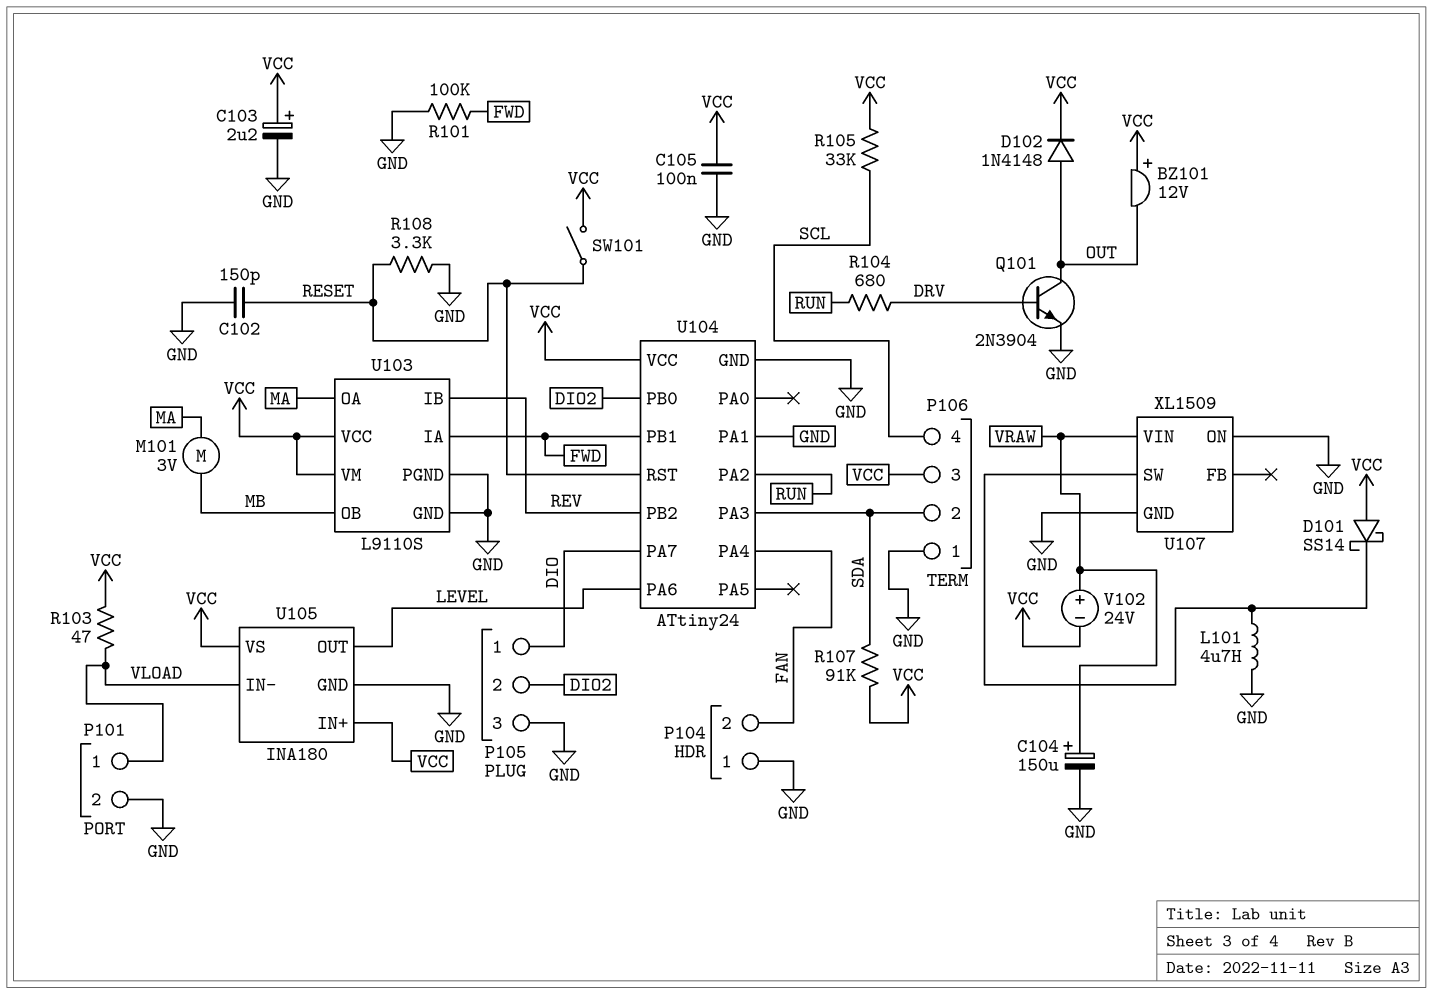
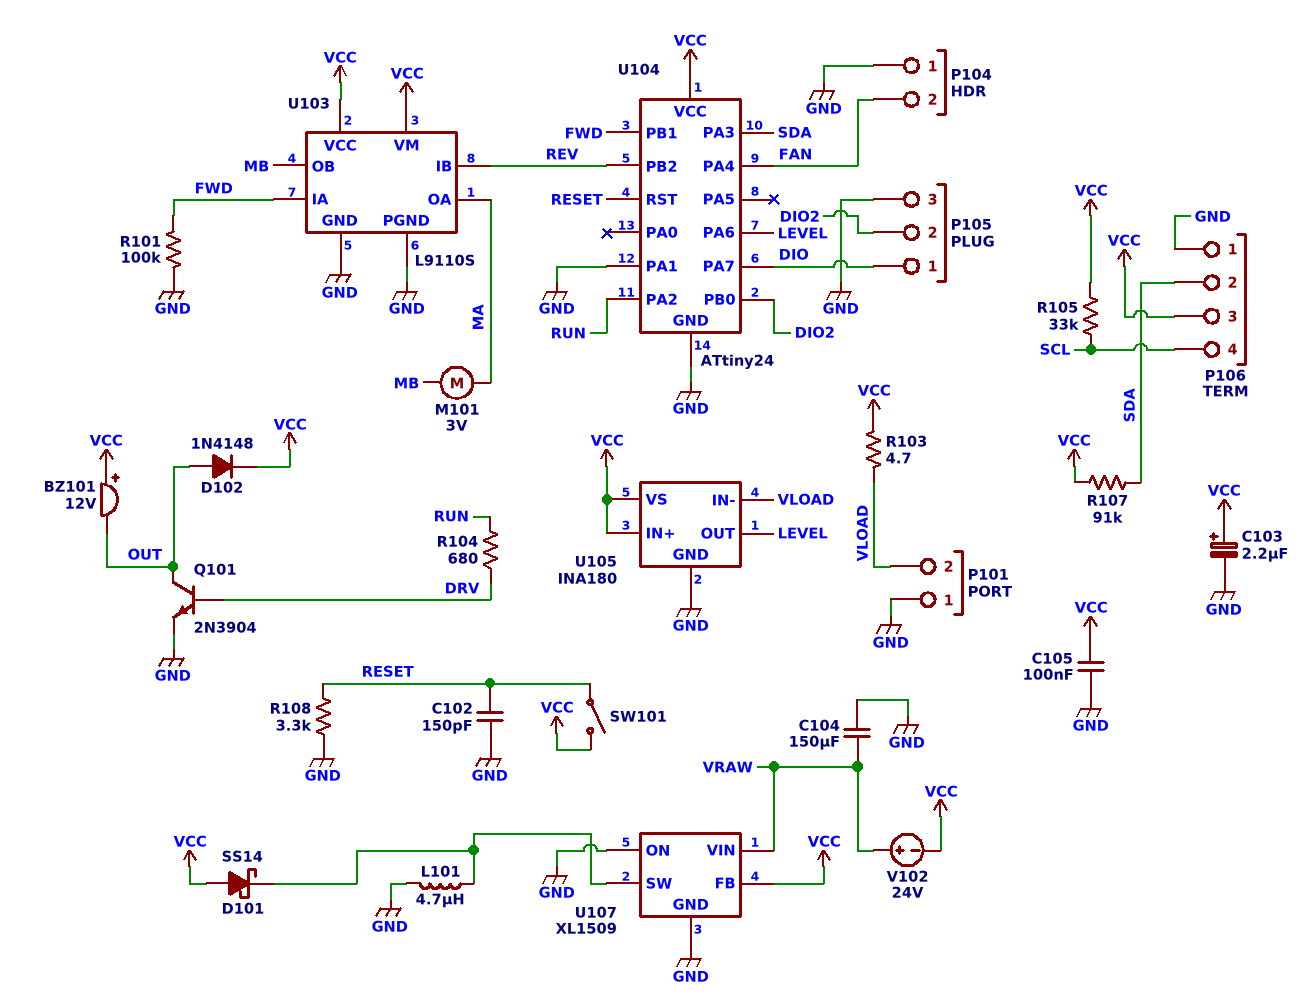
C104: 150uF (plus VRAW, minus GND) -> 150uF (GND, VRAW)
P101 pin 1: VLOAD -> GND
P101 pin 2: GND -> VLOAD
R103: 47 (VCC, VLOAD) -> 4.7 (VCC, VLOAD)
U107 pin FB: none -> VCC

